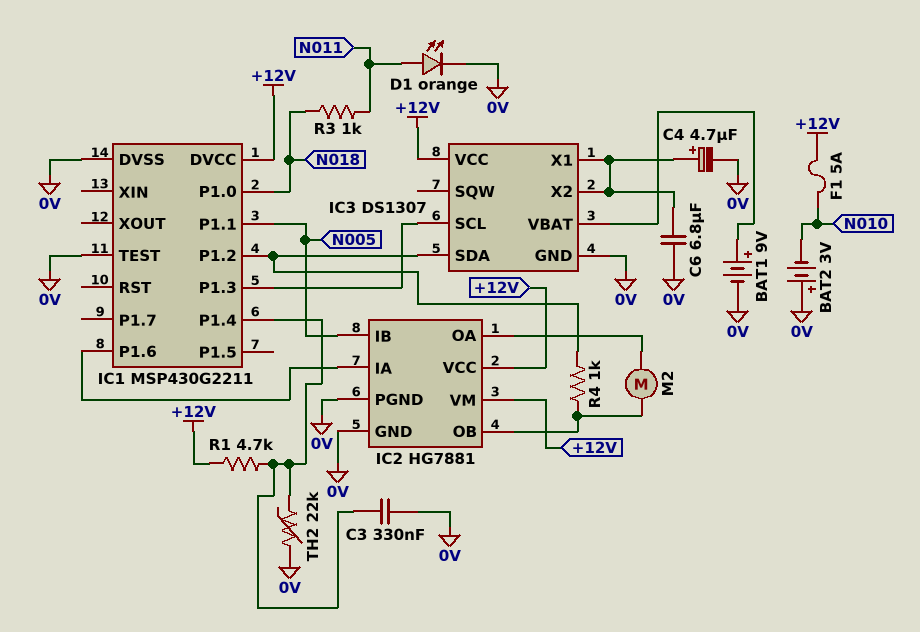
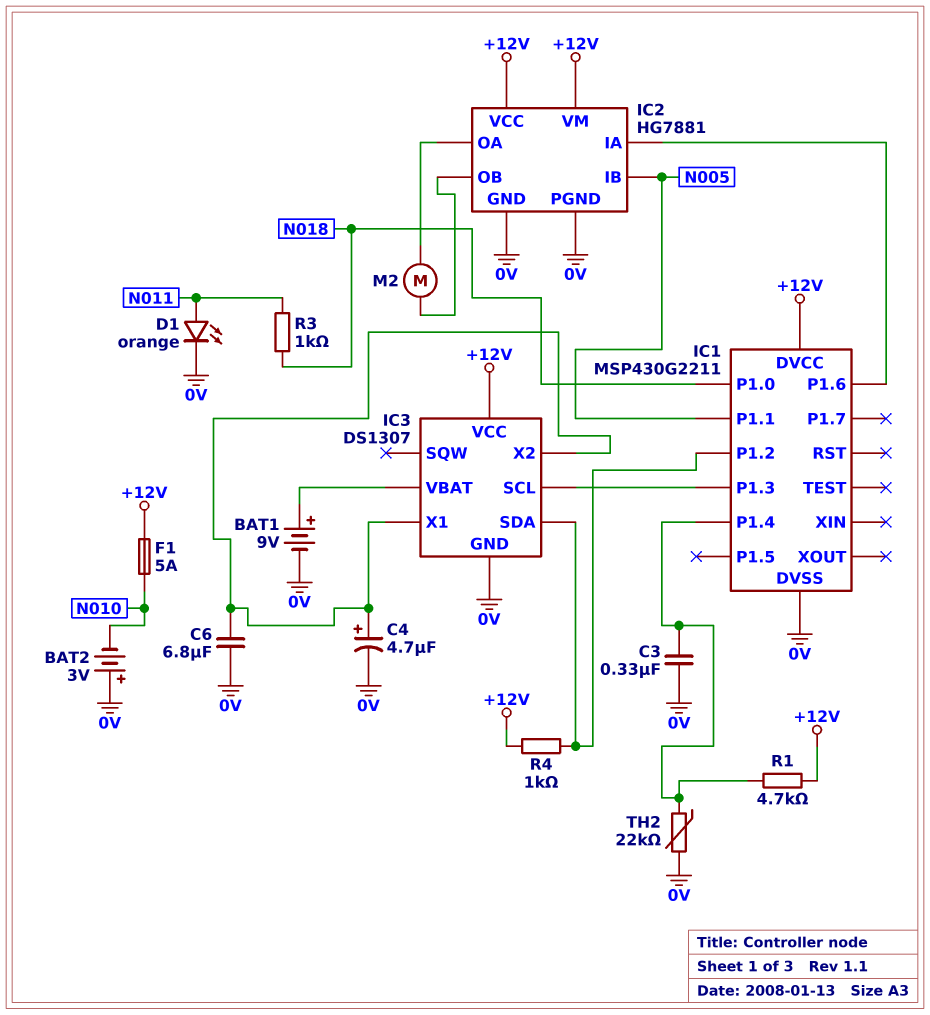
IC1 pin TEST: 0V -> none
R4: 1k (IC1/P1.2, IC2/OB) -> 1k (+12V, IC1/P1.2)

